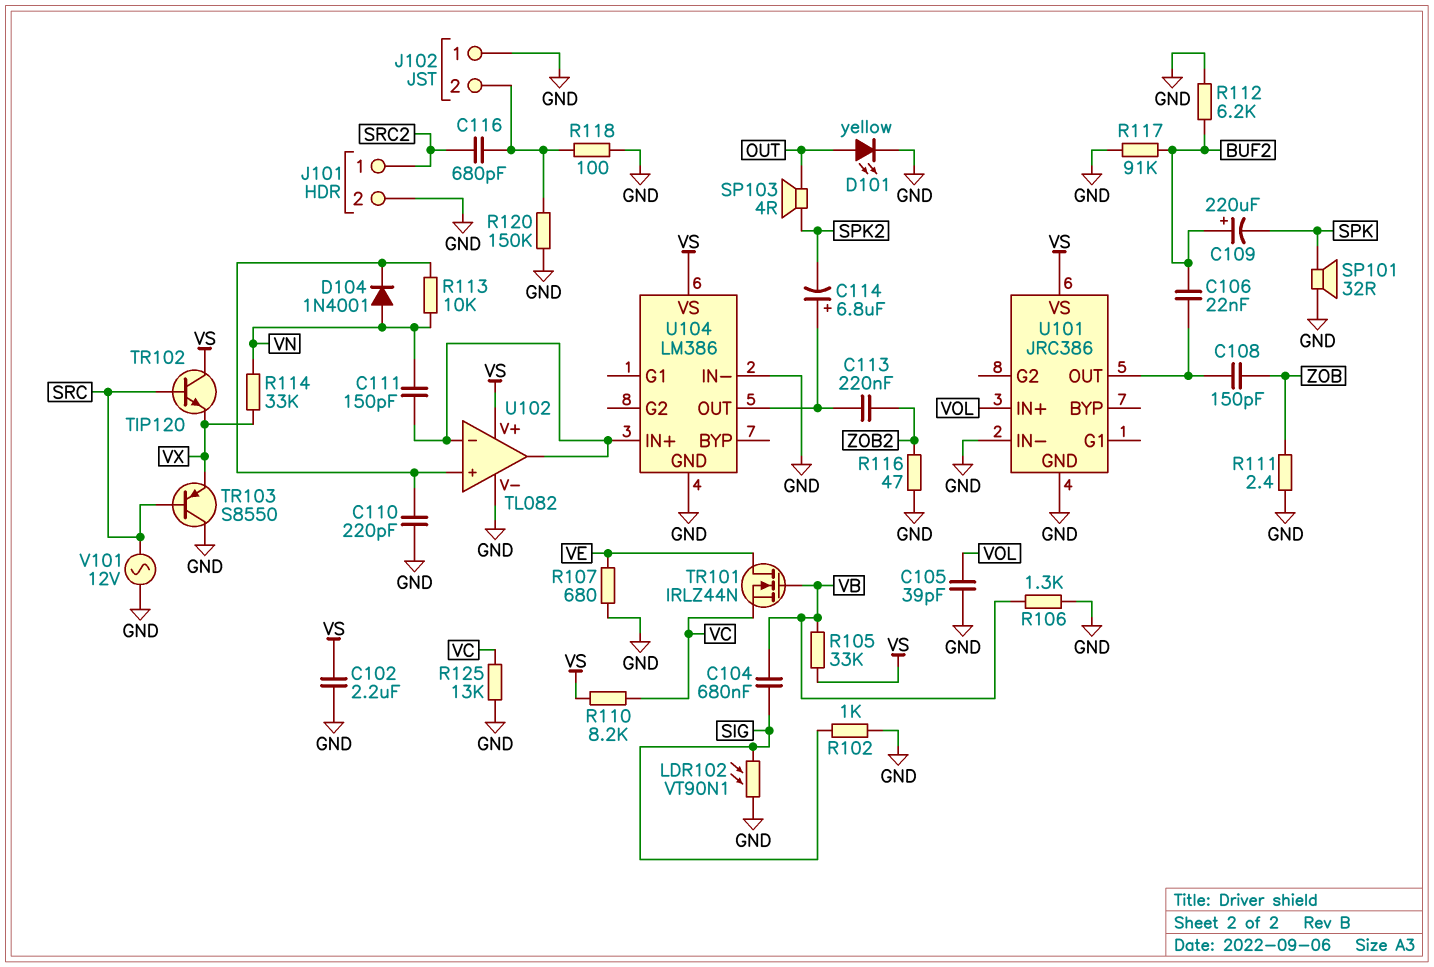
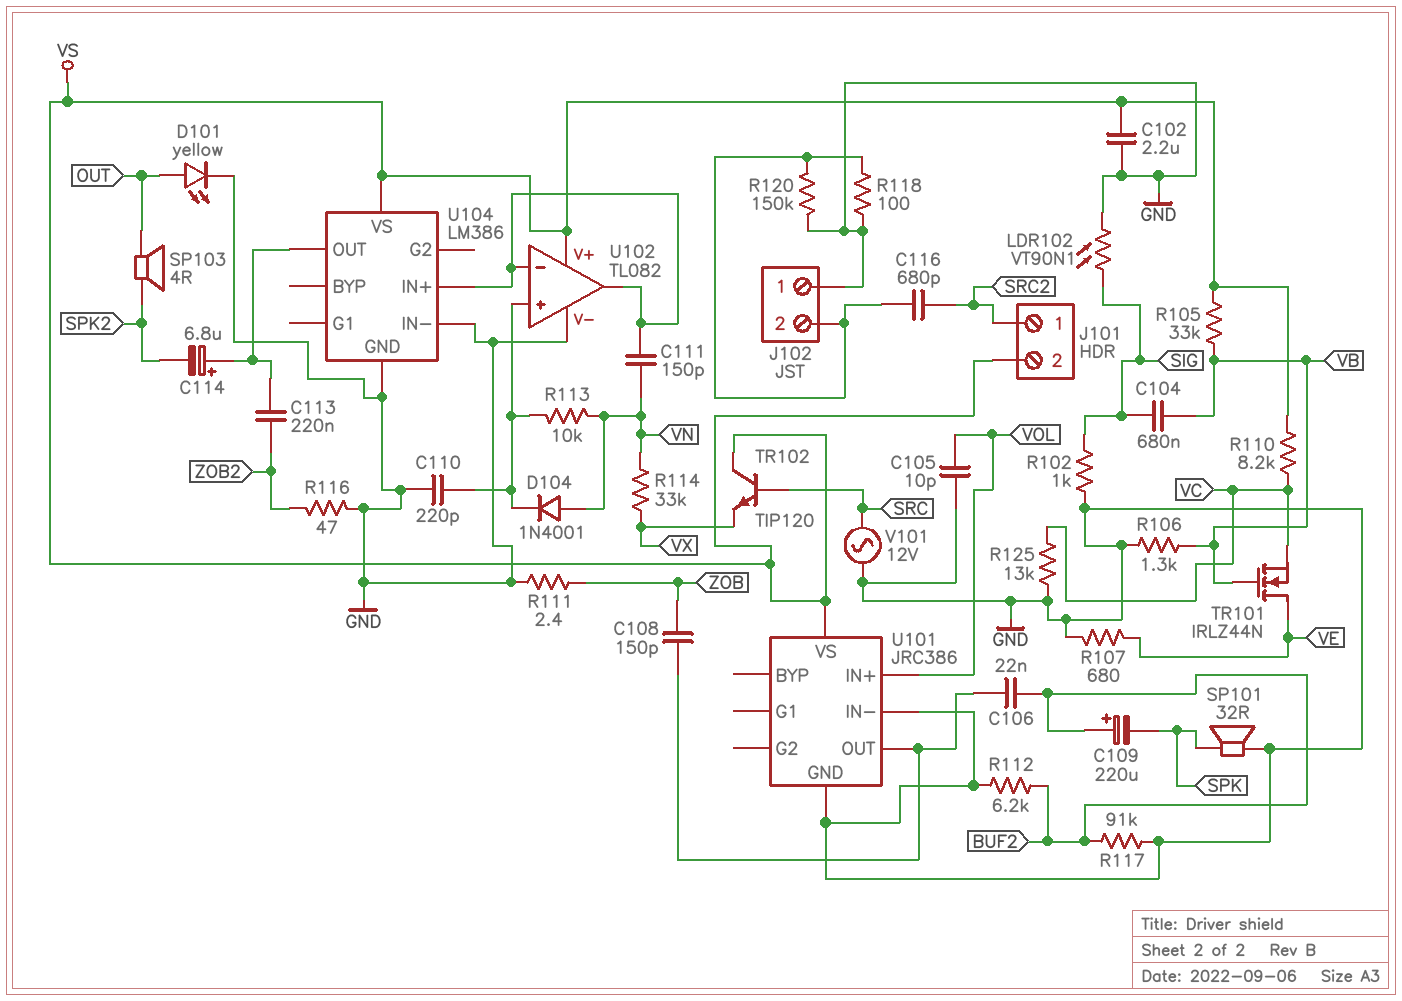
C105: 39pF (GND, VOL) -> 10pF (GND, VOL)
J101 pin 2: GND -> VS
TR103: PNP S8550 (B SRC, C GND, E VX) -> none

